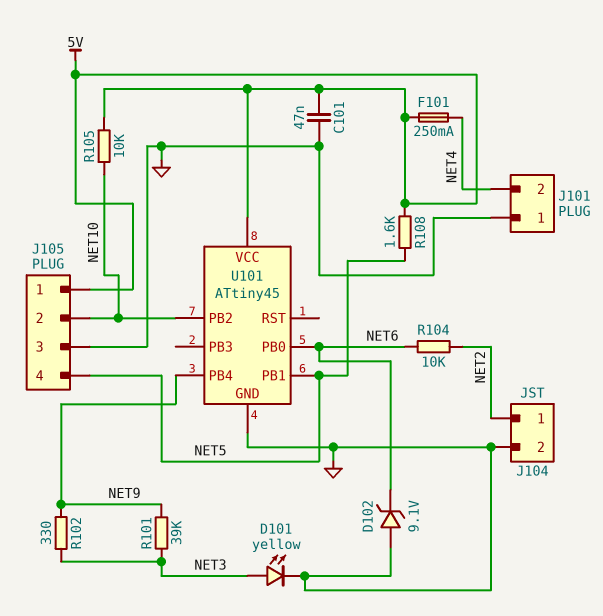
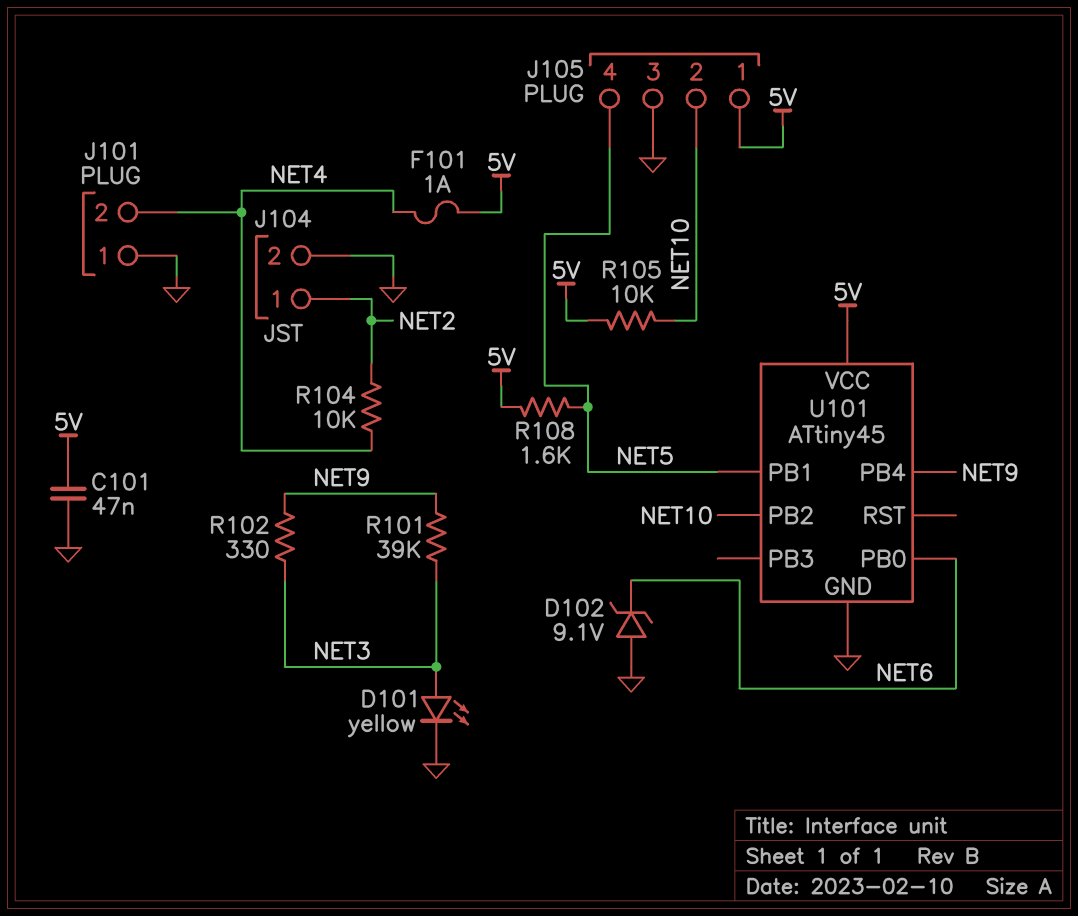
F101: 250mA (5V, NET4) -> 1A (5V, NET4)
R104: 10k (NET2, NET6) -> 10k (NET2, NET4)

